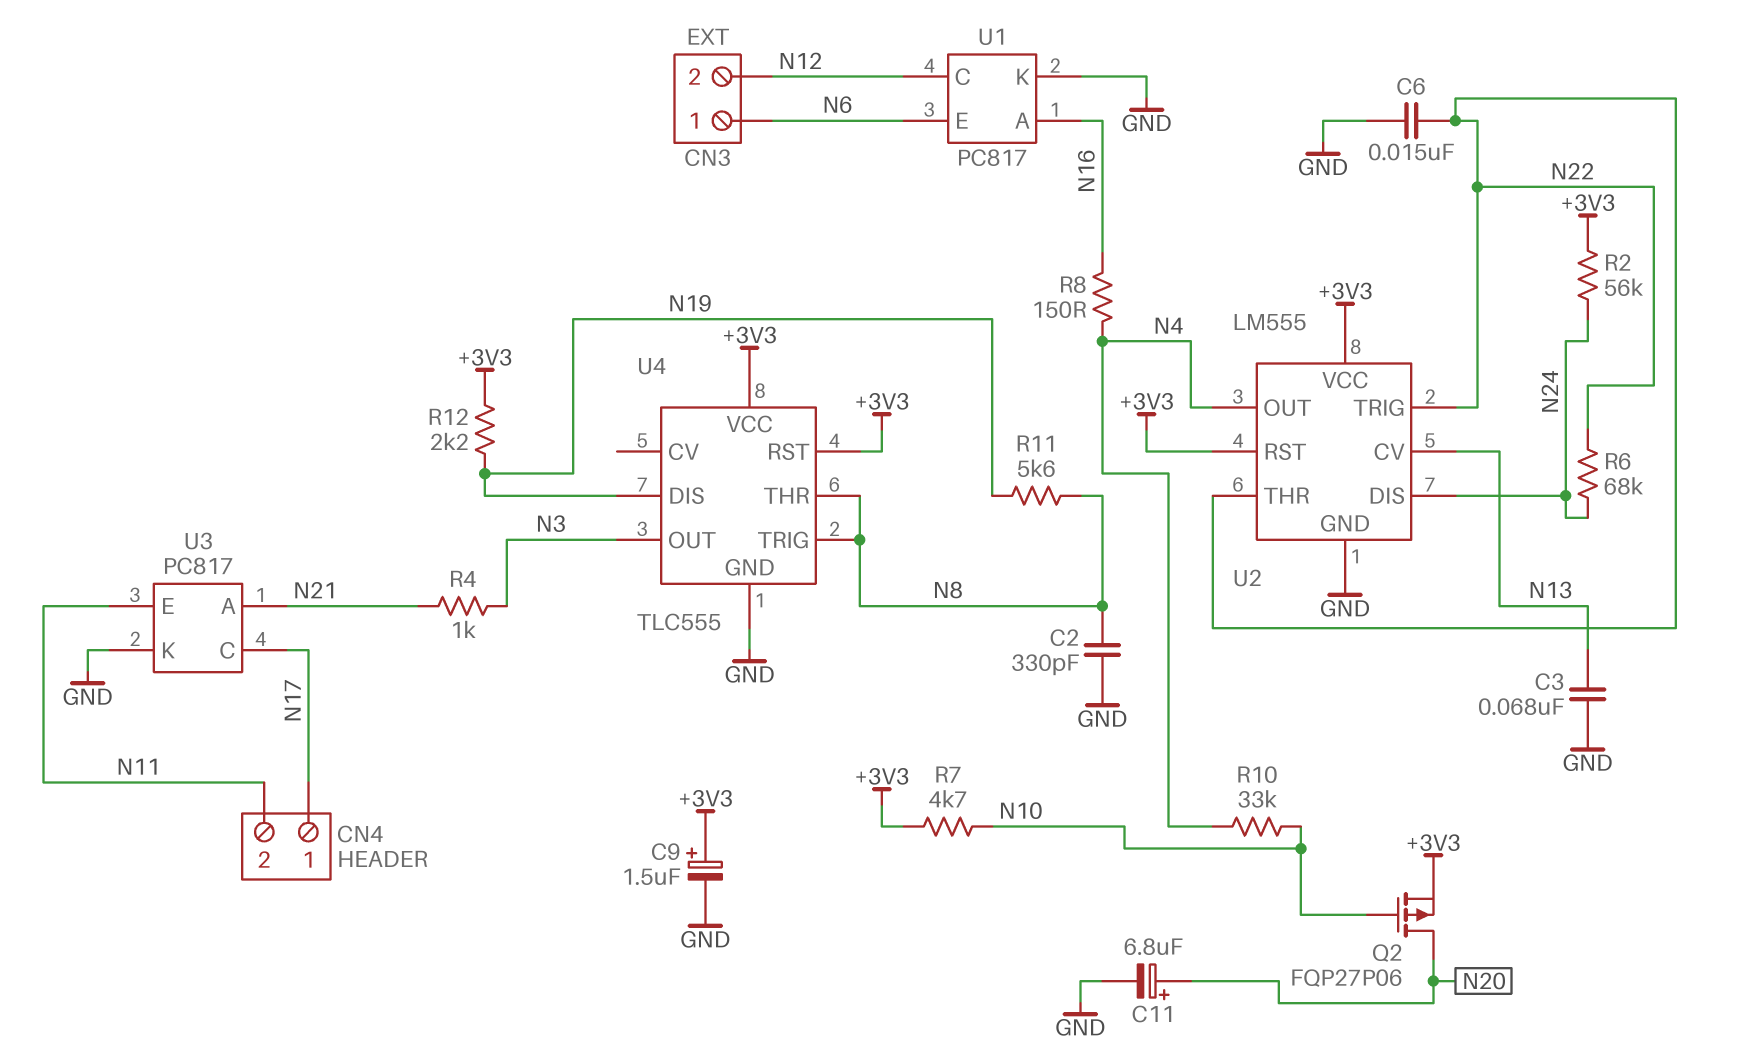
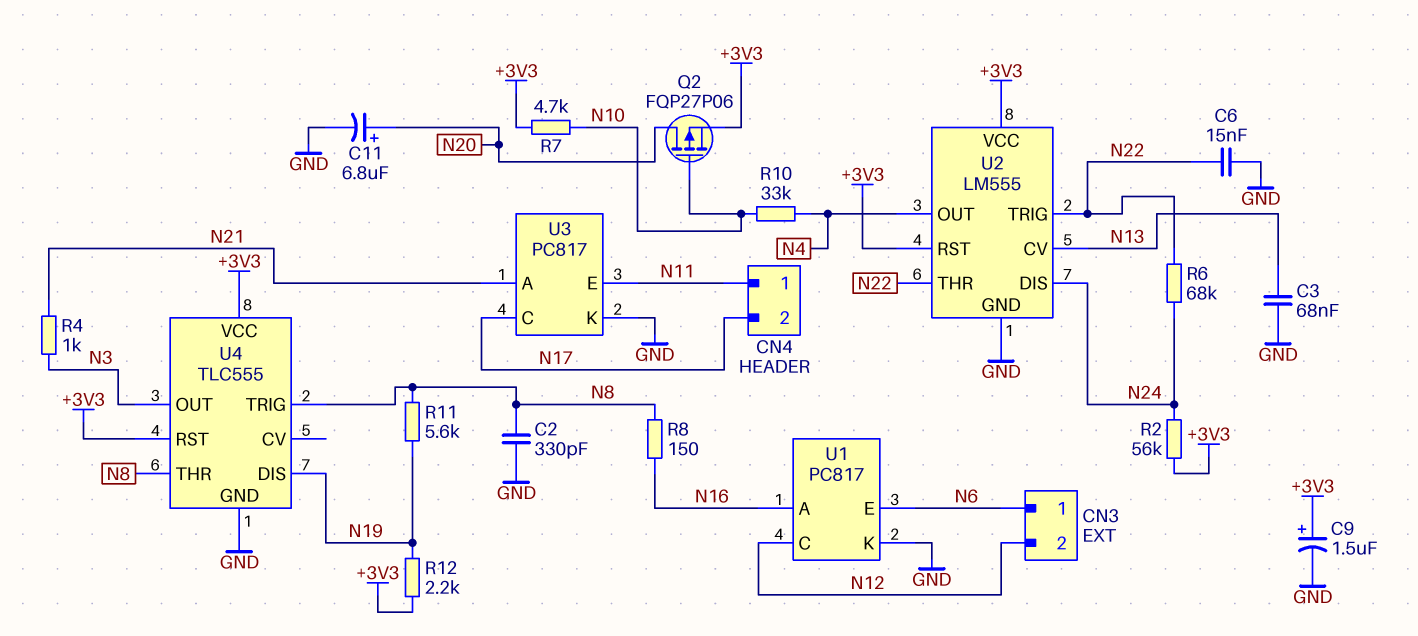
CN4 pin 1: N17 -> N11
CN4 pin 2: N11 -> N17
R8: 150 (N4, N16) -> 150 (N8, N16)

